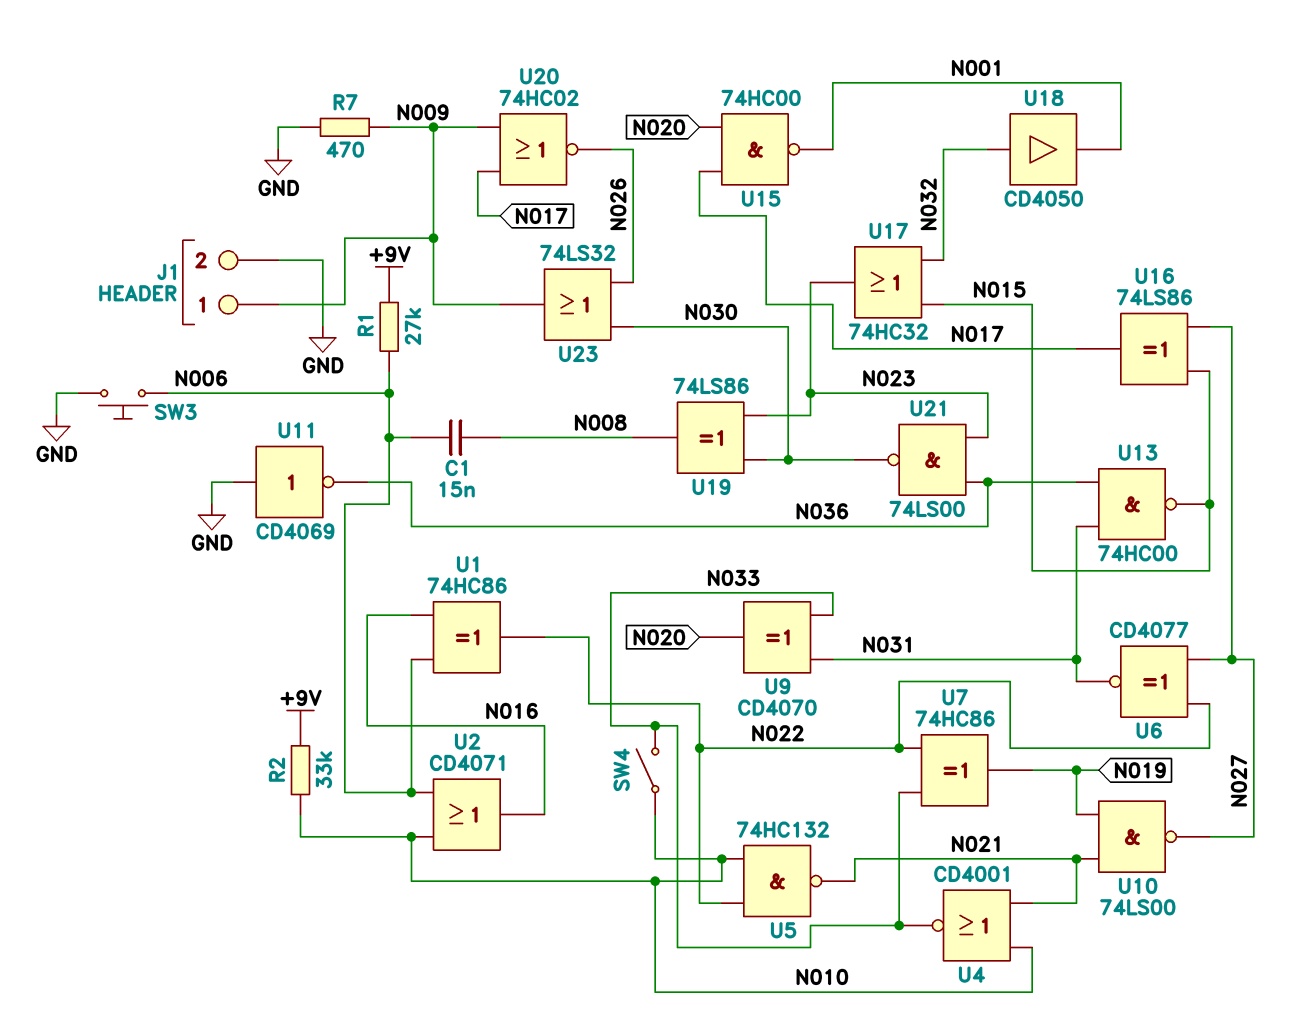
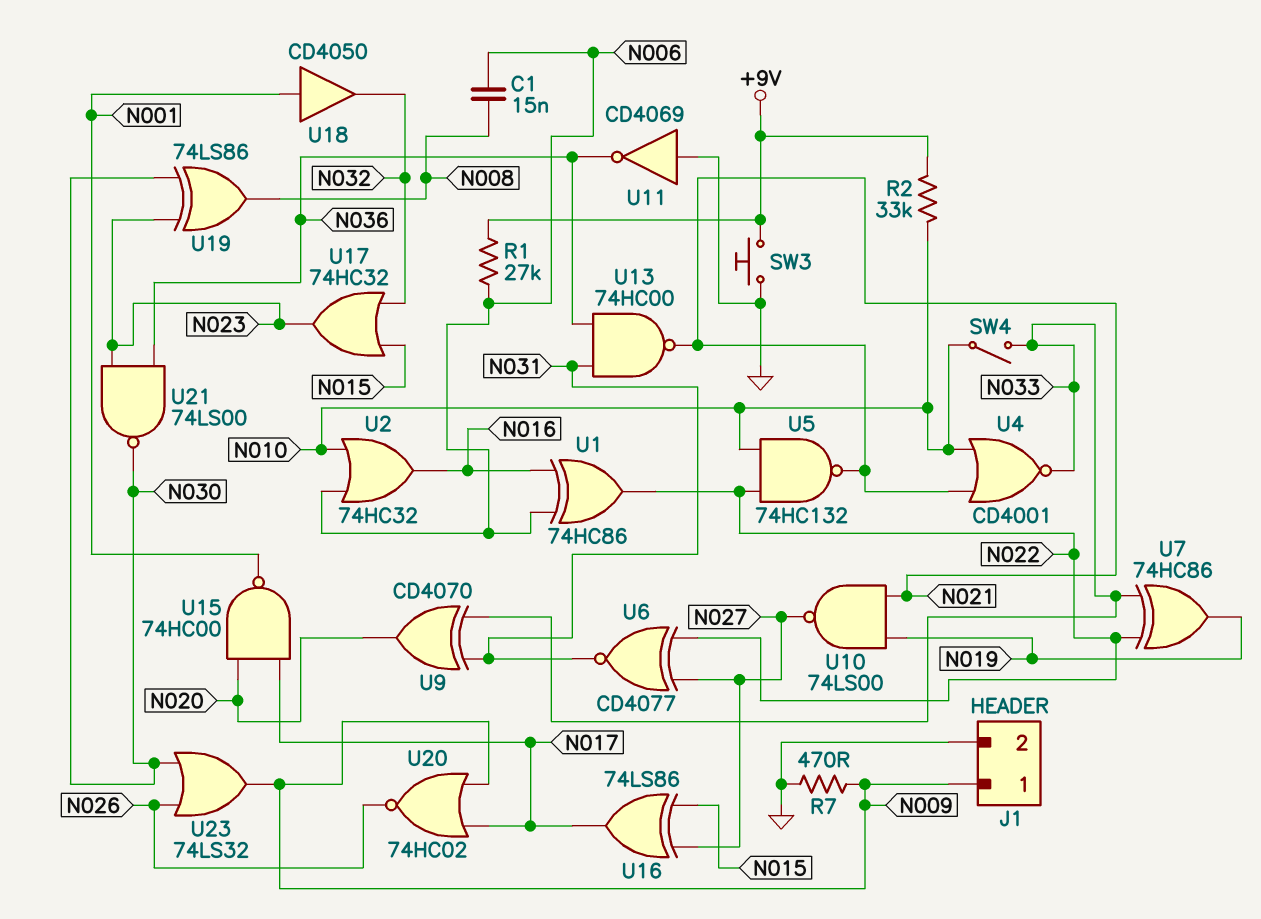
SW3: button (GND, N006) -> button (+9V, GND)
U2: OR CD4071 (in N006, in N010, out N016) -> OR 74HC32 (in N006, in N010, out N016)
U13: NAND 74HC00 (in N031, in N036, out N015) -> NAND 74HC00 (in N031, in N036, out N021)
U18: buffer CD4050 (in N032, out N001) -> buffer CD4050 (in N001, out N032)

